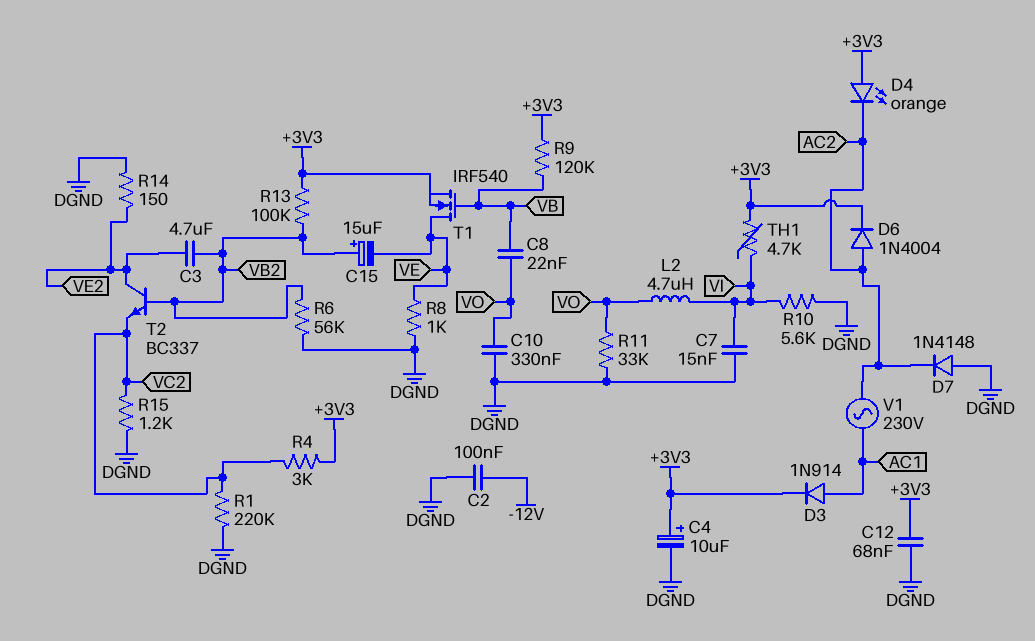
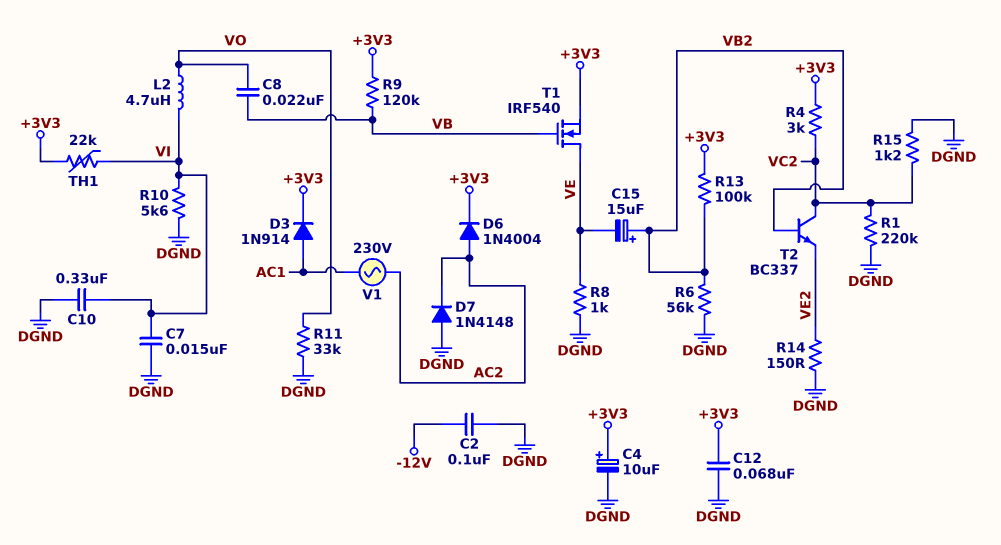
C3: 4.7uF (VB2, VE2) -> none
C10: 330nF (DGND, VO) -> 330nF (DGND, VI)
D4: LED orange (A +3V3, K AC2) -> none
T2: NPN BC337 (B VB2, C VE2, E VC2) -> NPN BC337 (B VB2, C VC2, E VE2)
TH1: 4.7k (+3V3, VI) -> 22k (+3V3, VI)

